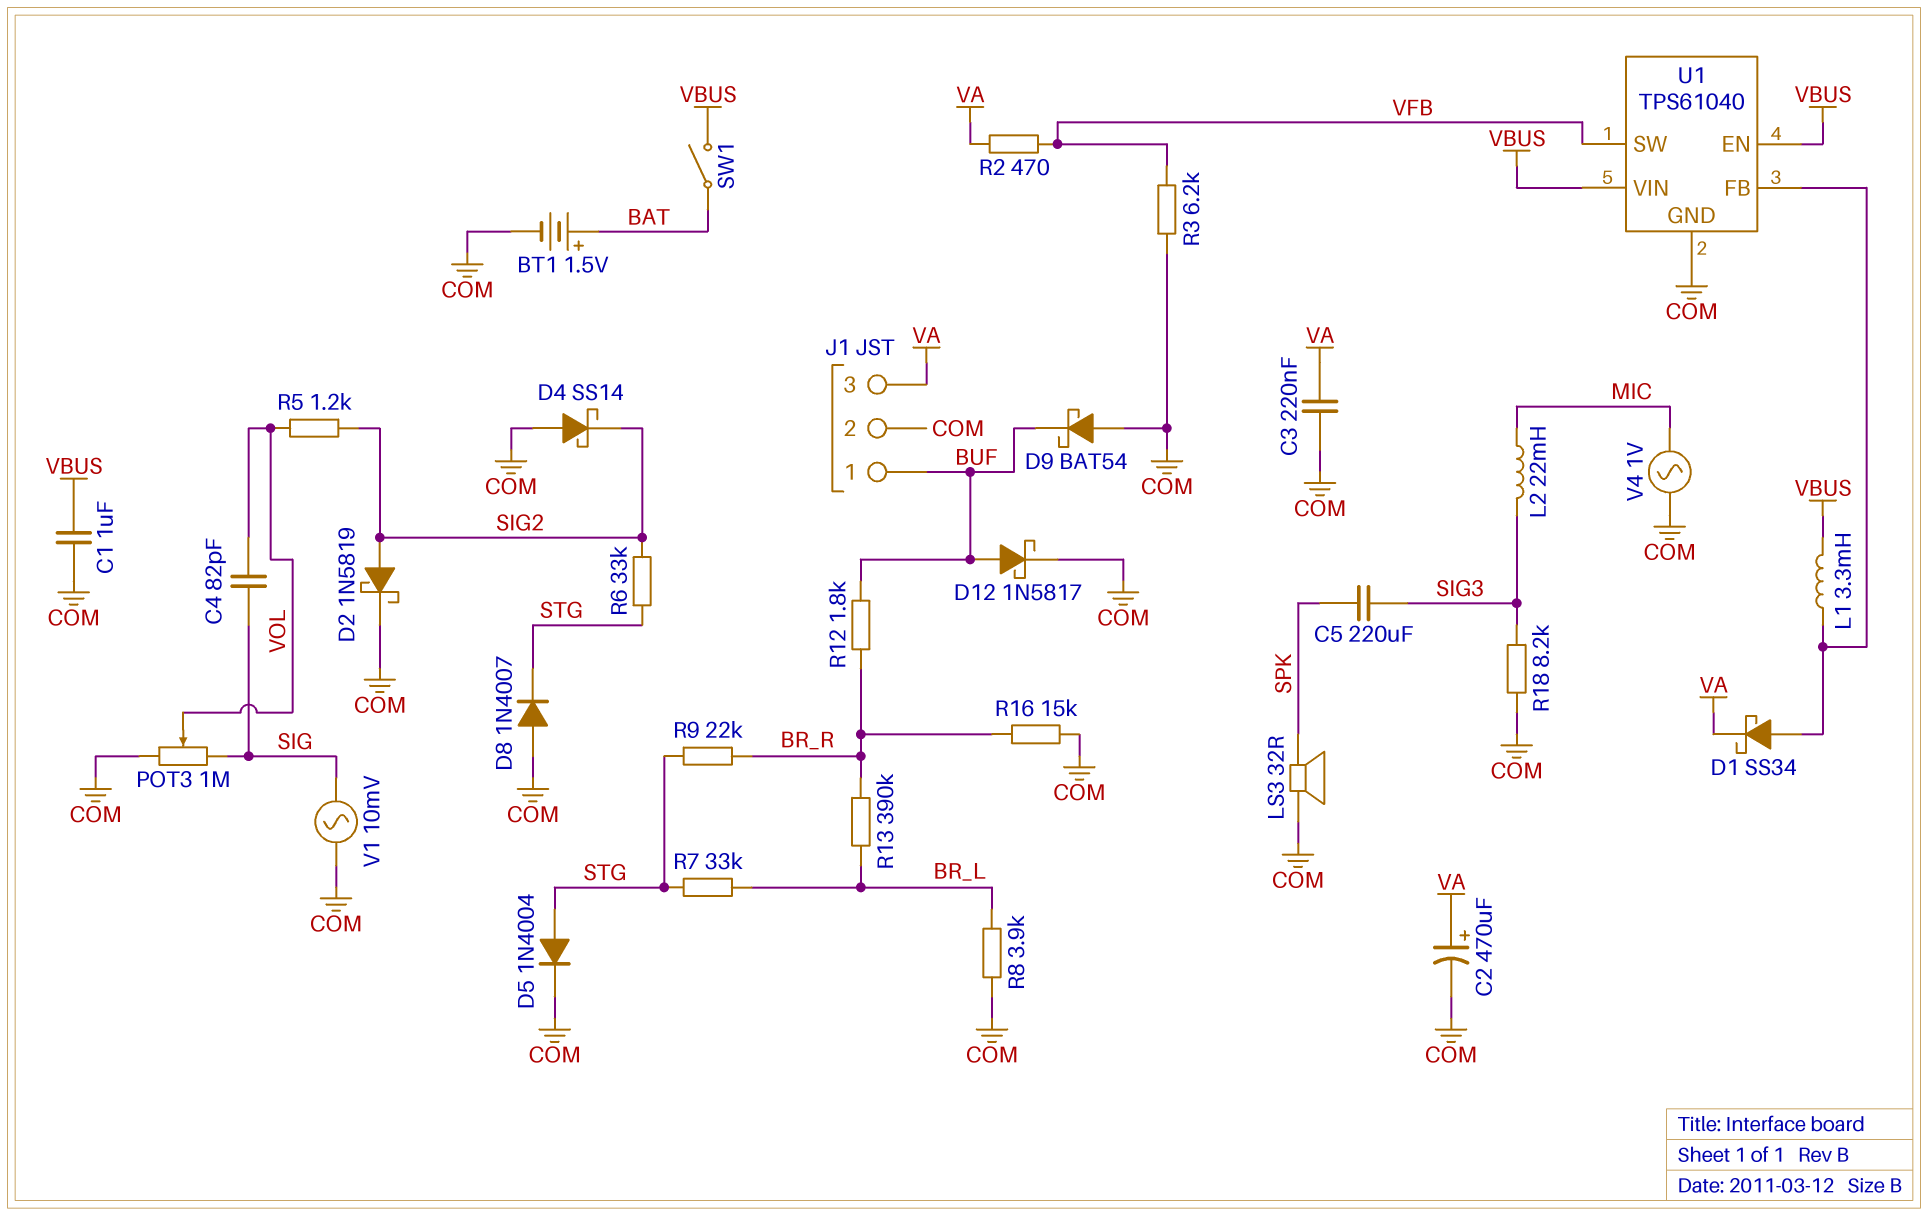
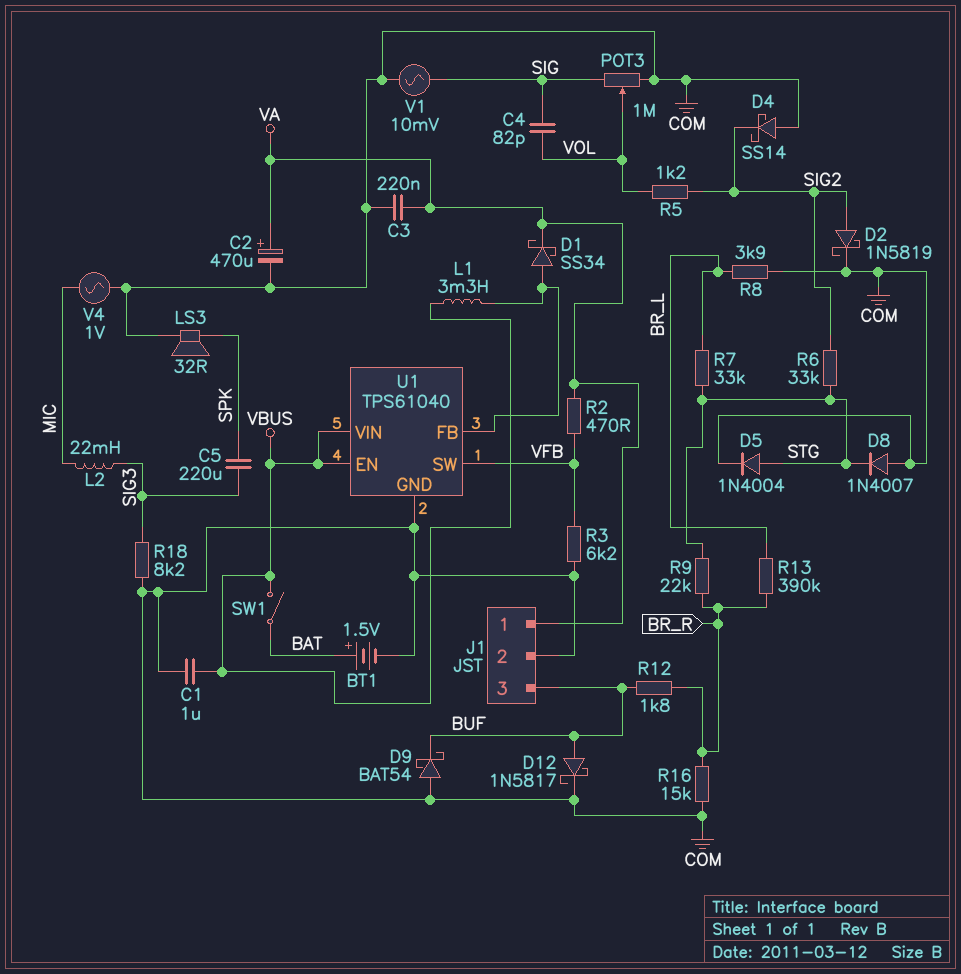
J1 pin 1: BUF -> VA
J1 pin 3: VA -> BUF

